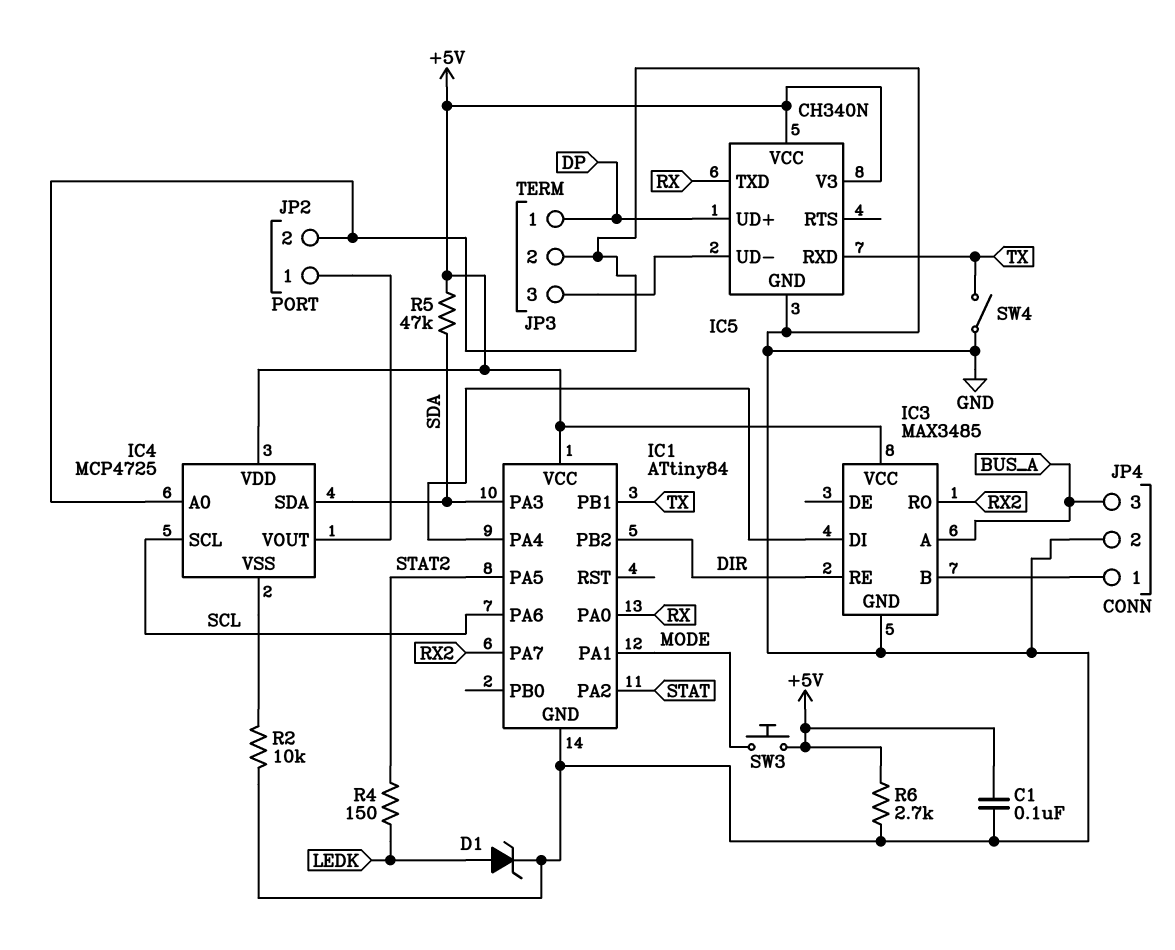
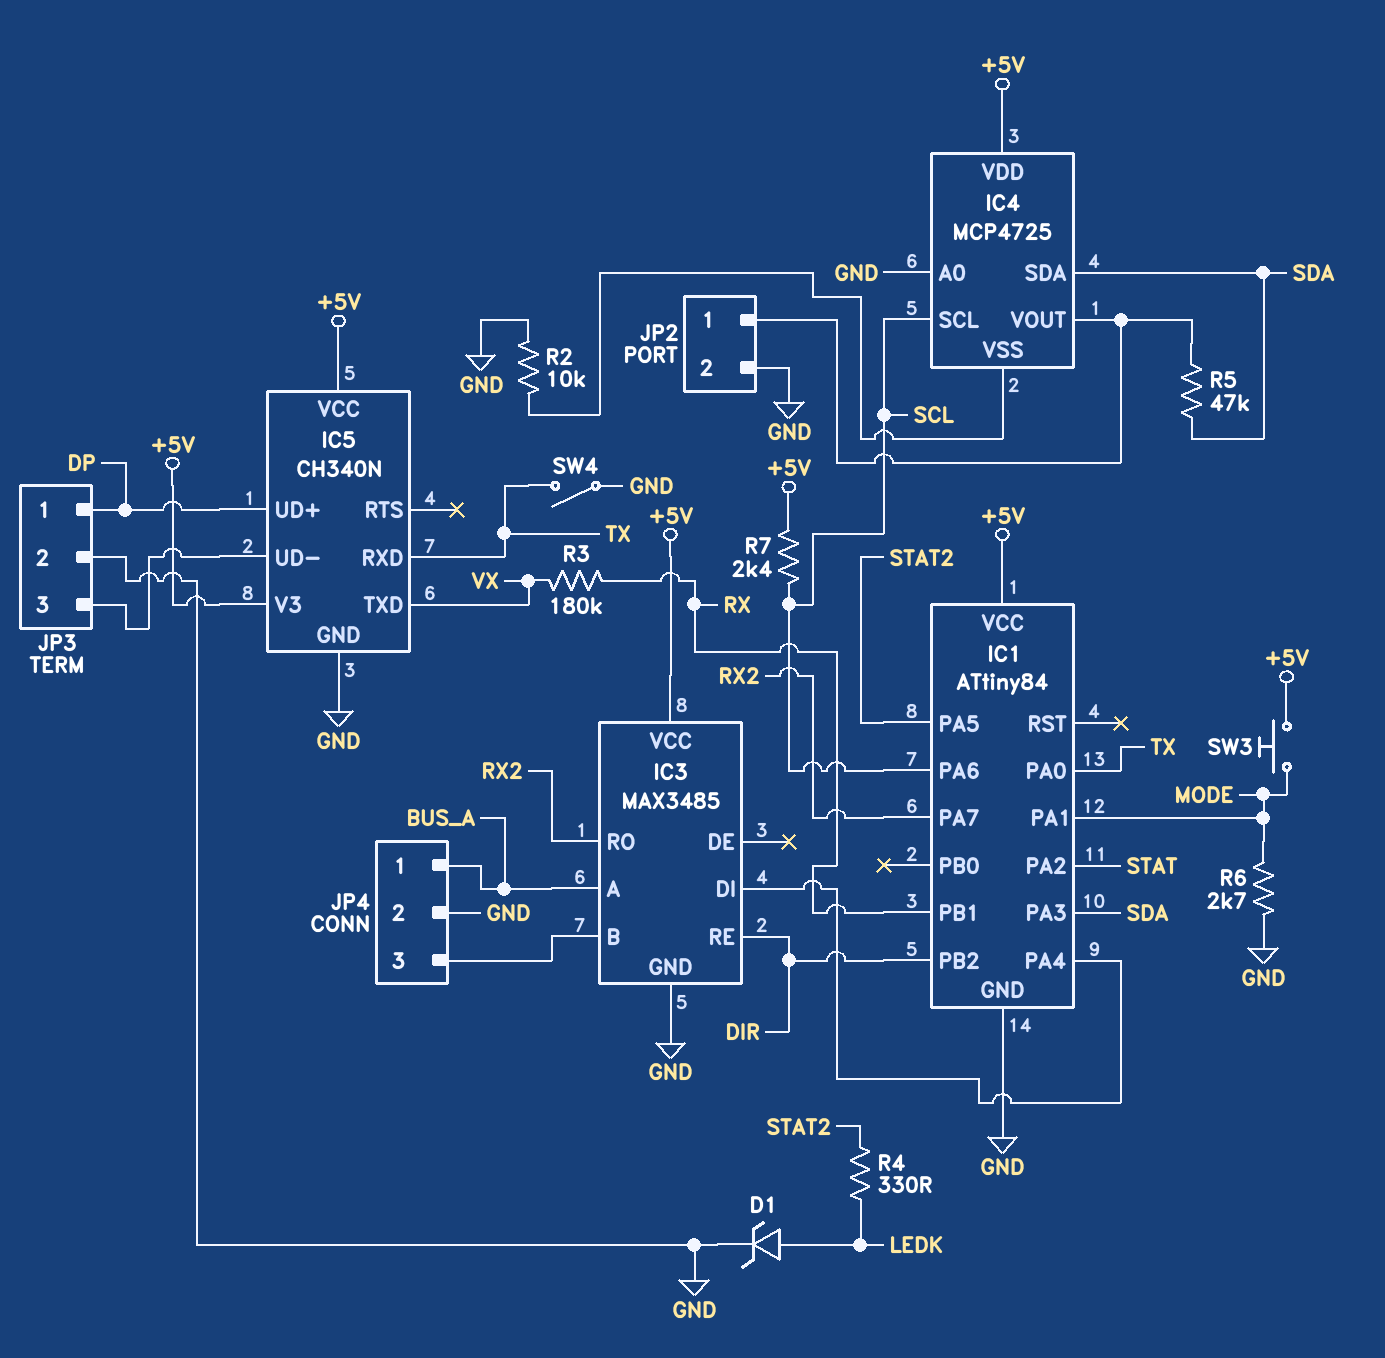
C1: 100nF (+5V, GND) -> none
IC1 pin PA0: RX -> TX
IC1 pin PB1: TX -> RX
IC5 pin TXD: RX -> VX
JP4 pin 1: IC3/B -> BUS_A
JP4 pin 3: BUS_A -> IC3/B
R3: none -> 180k (RX, VX)
R4: 150 (LEDK, STAT2) -> 330 (LEDK, STAT2)
R5: 47k (+5V, SDA) -> 47k (IC4/VOUT, SDA)
R6: 2.7k (+5V, GND) -> 2.7k (GND, MODE)
R7: none -> 2.4k (+5V, SCL)

